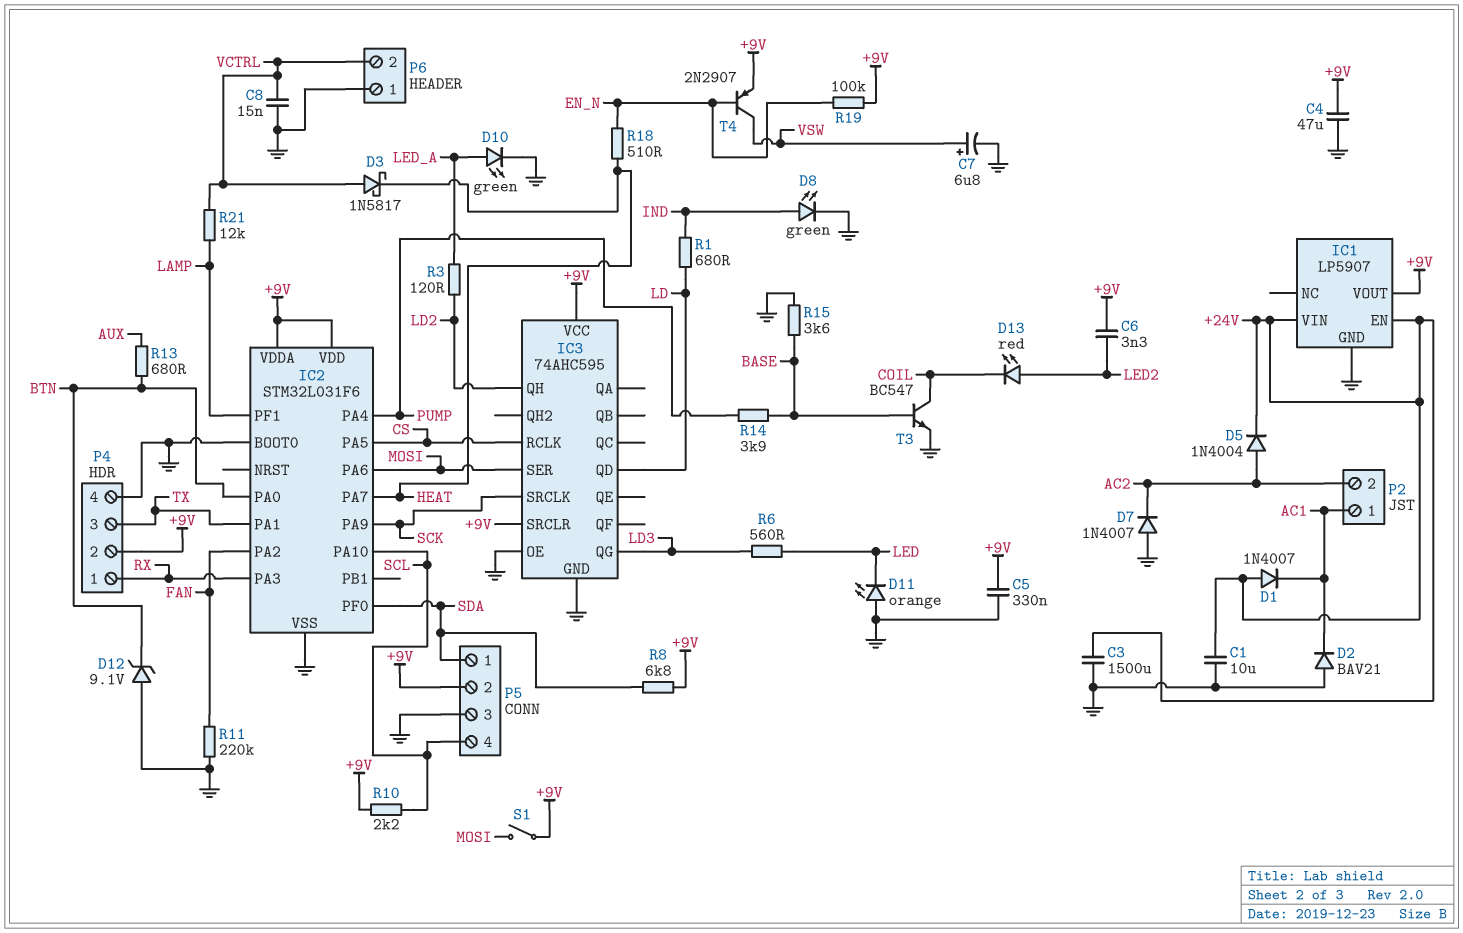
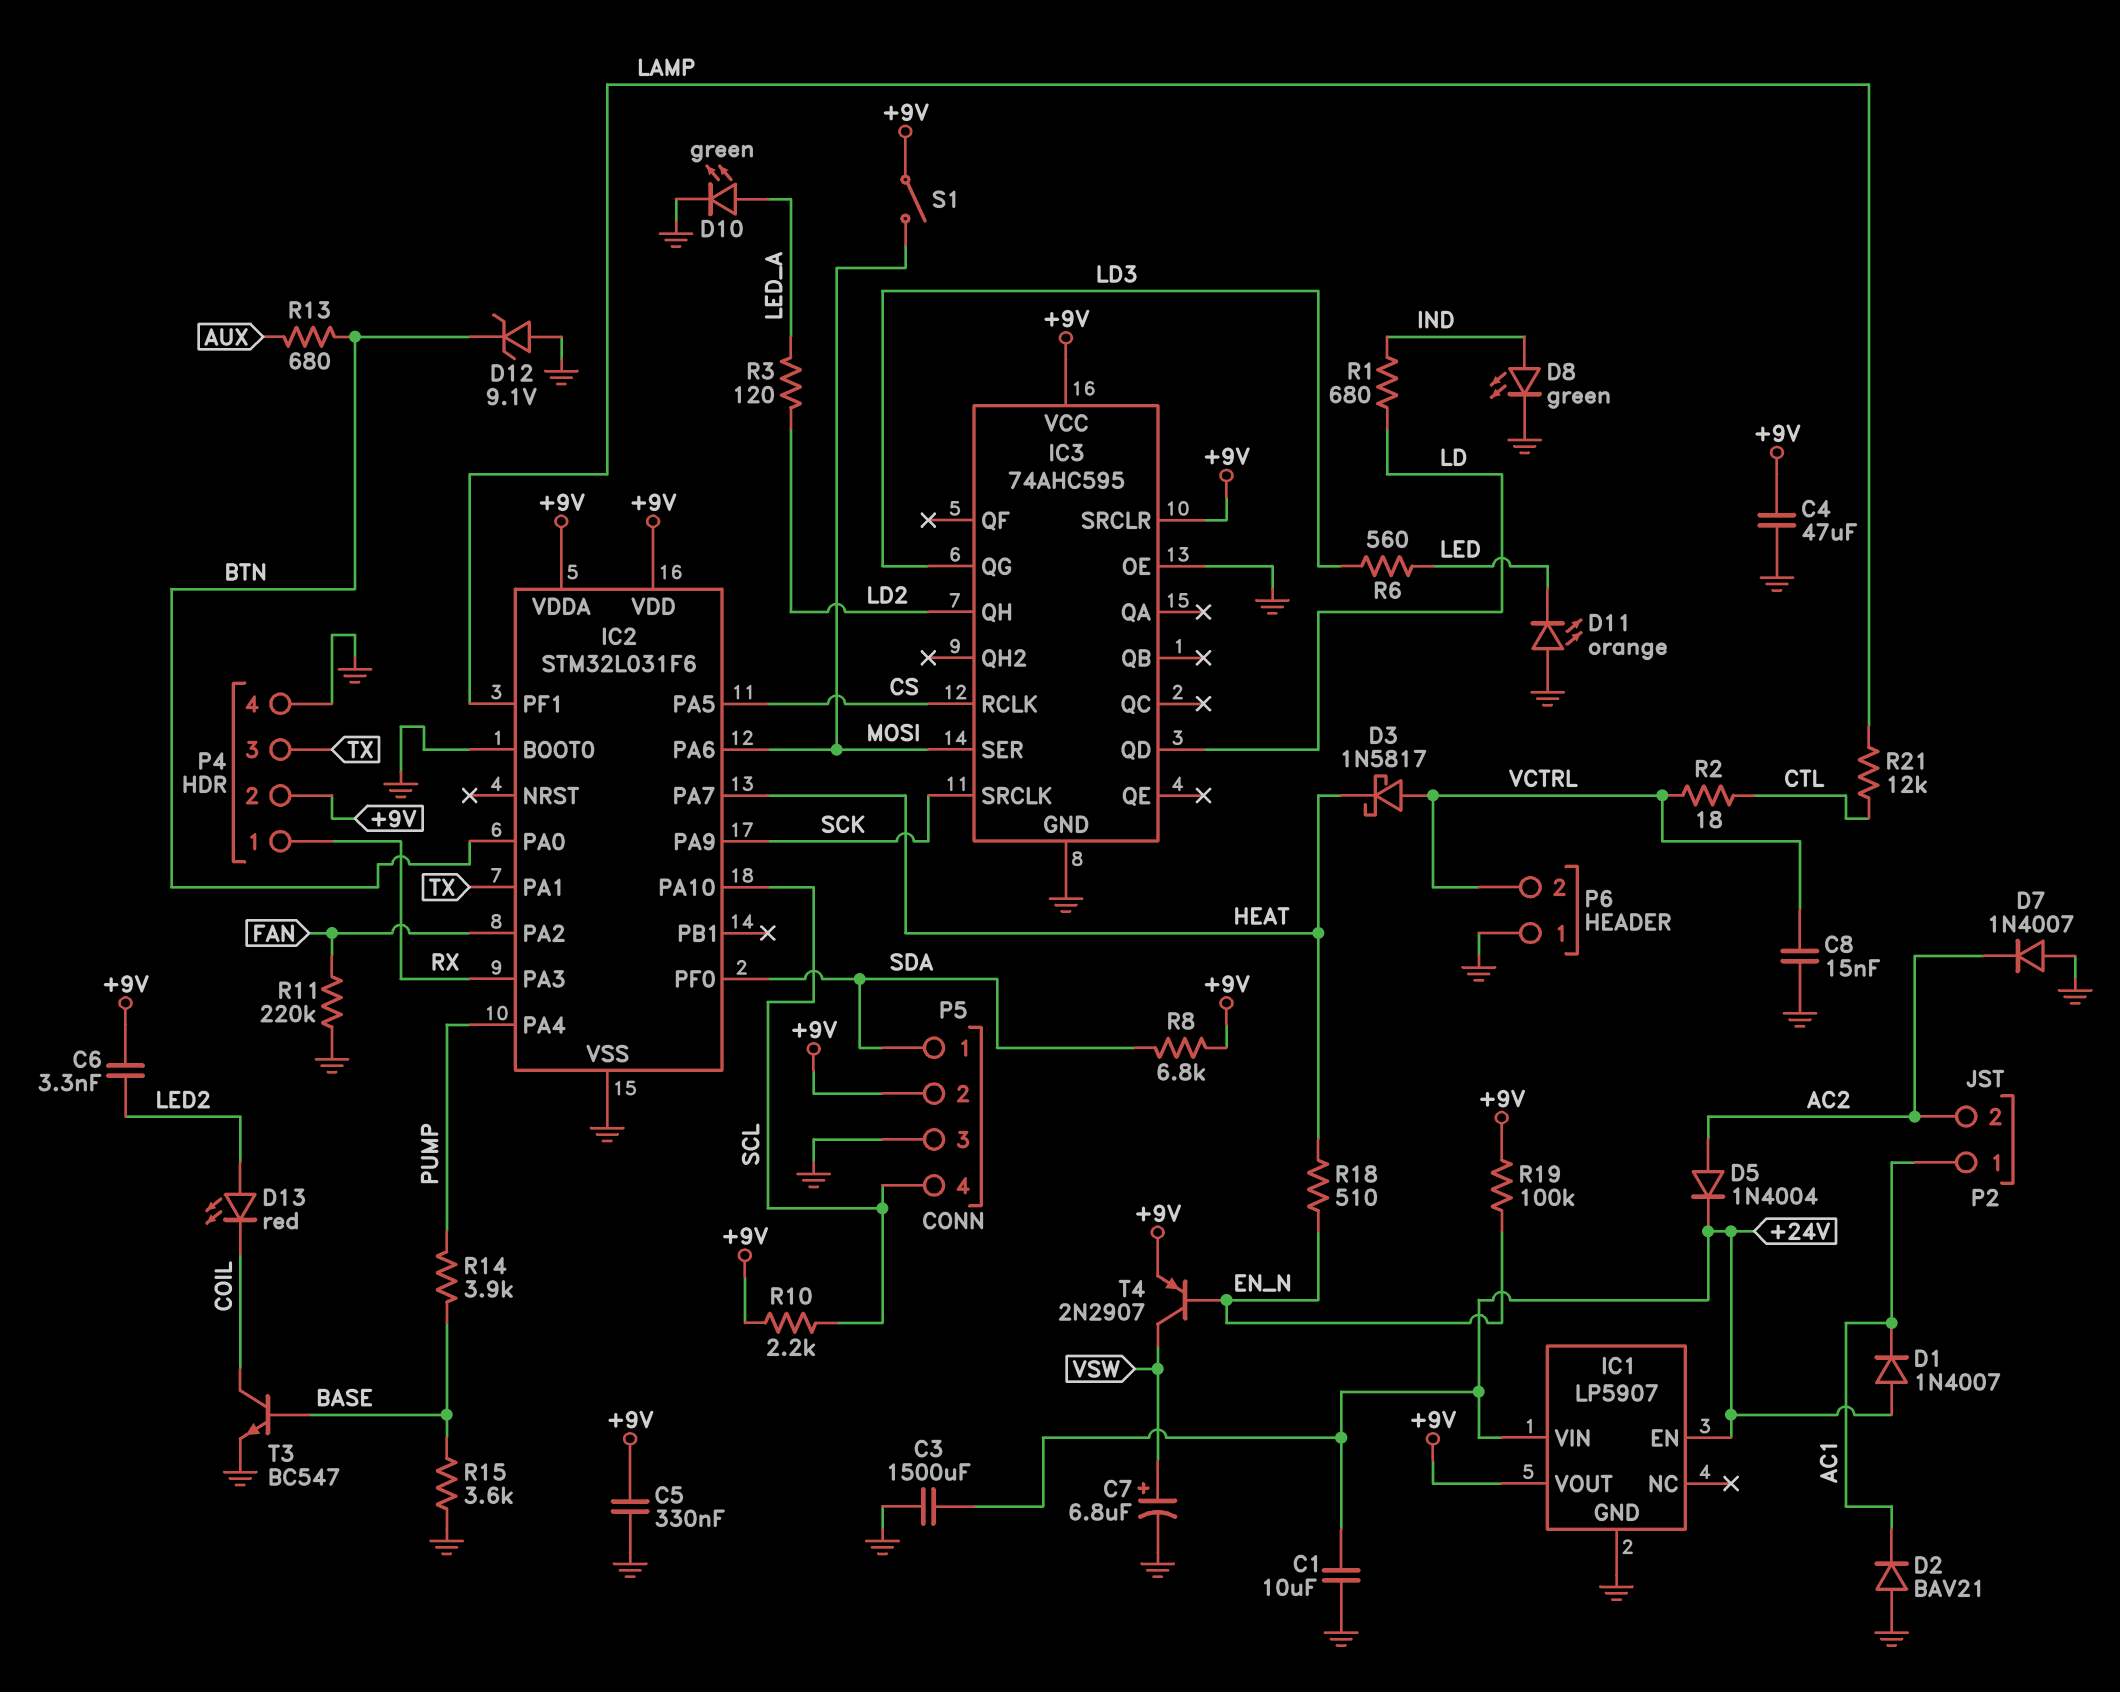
R2: none -> 18 (CTL, VCTRL)
R21: 12k (LAMP, VCTRL) -> 12k (CTL, LAMP)

